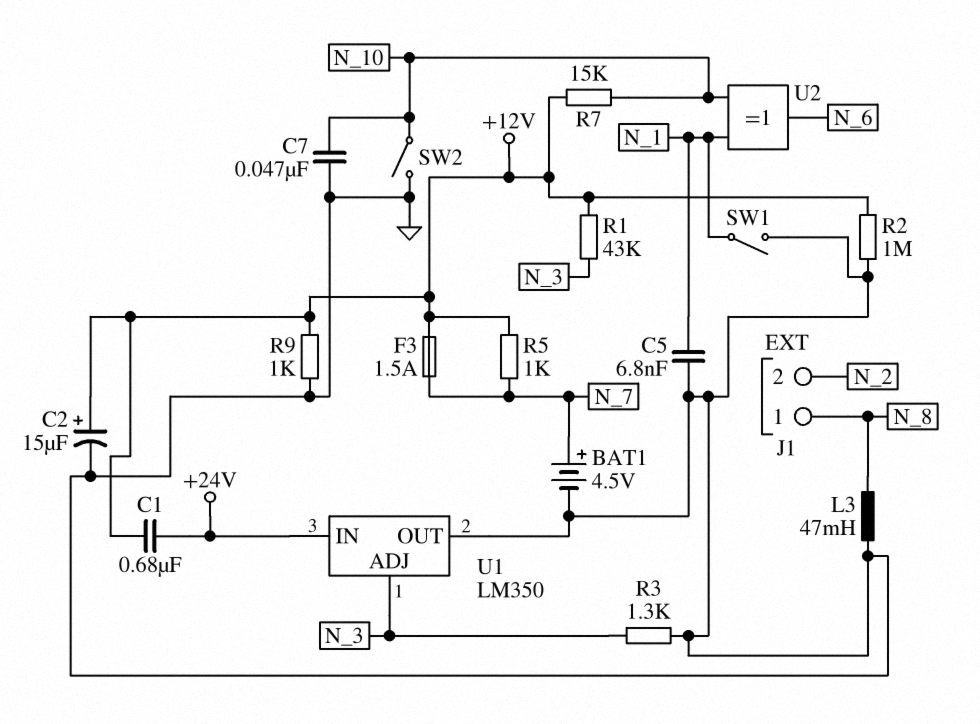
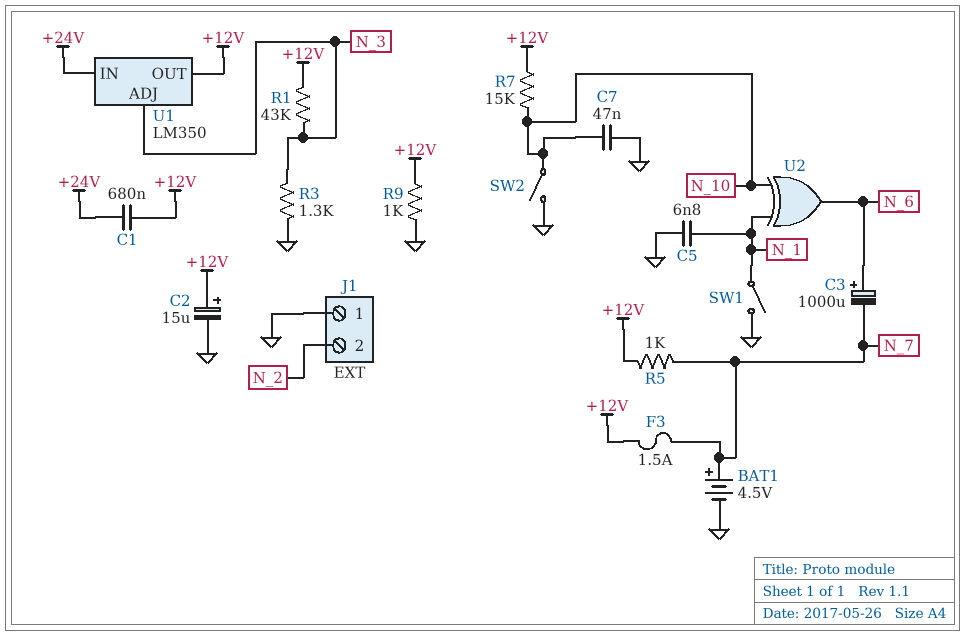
C3: none -> 1000uF (plus N_6, minus N_7)
J1 pin 1: N_8 -> GND
L3: 47mH (GND, N_8) -> none
R2: 1M (+12V, GND) -> none
U1 pin OUT: GND -> +12V

